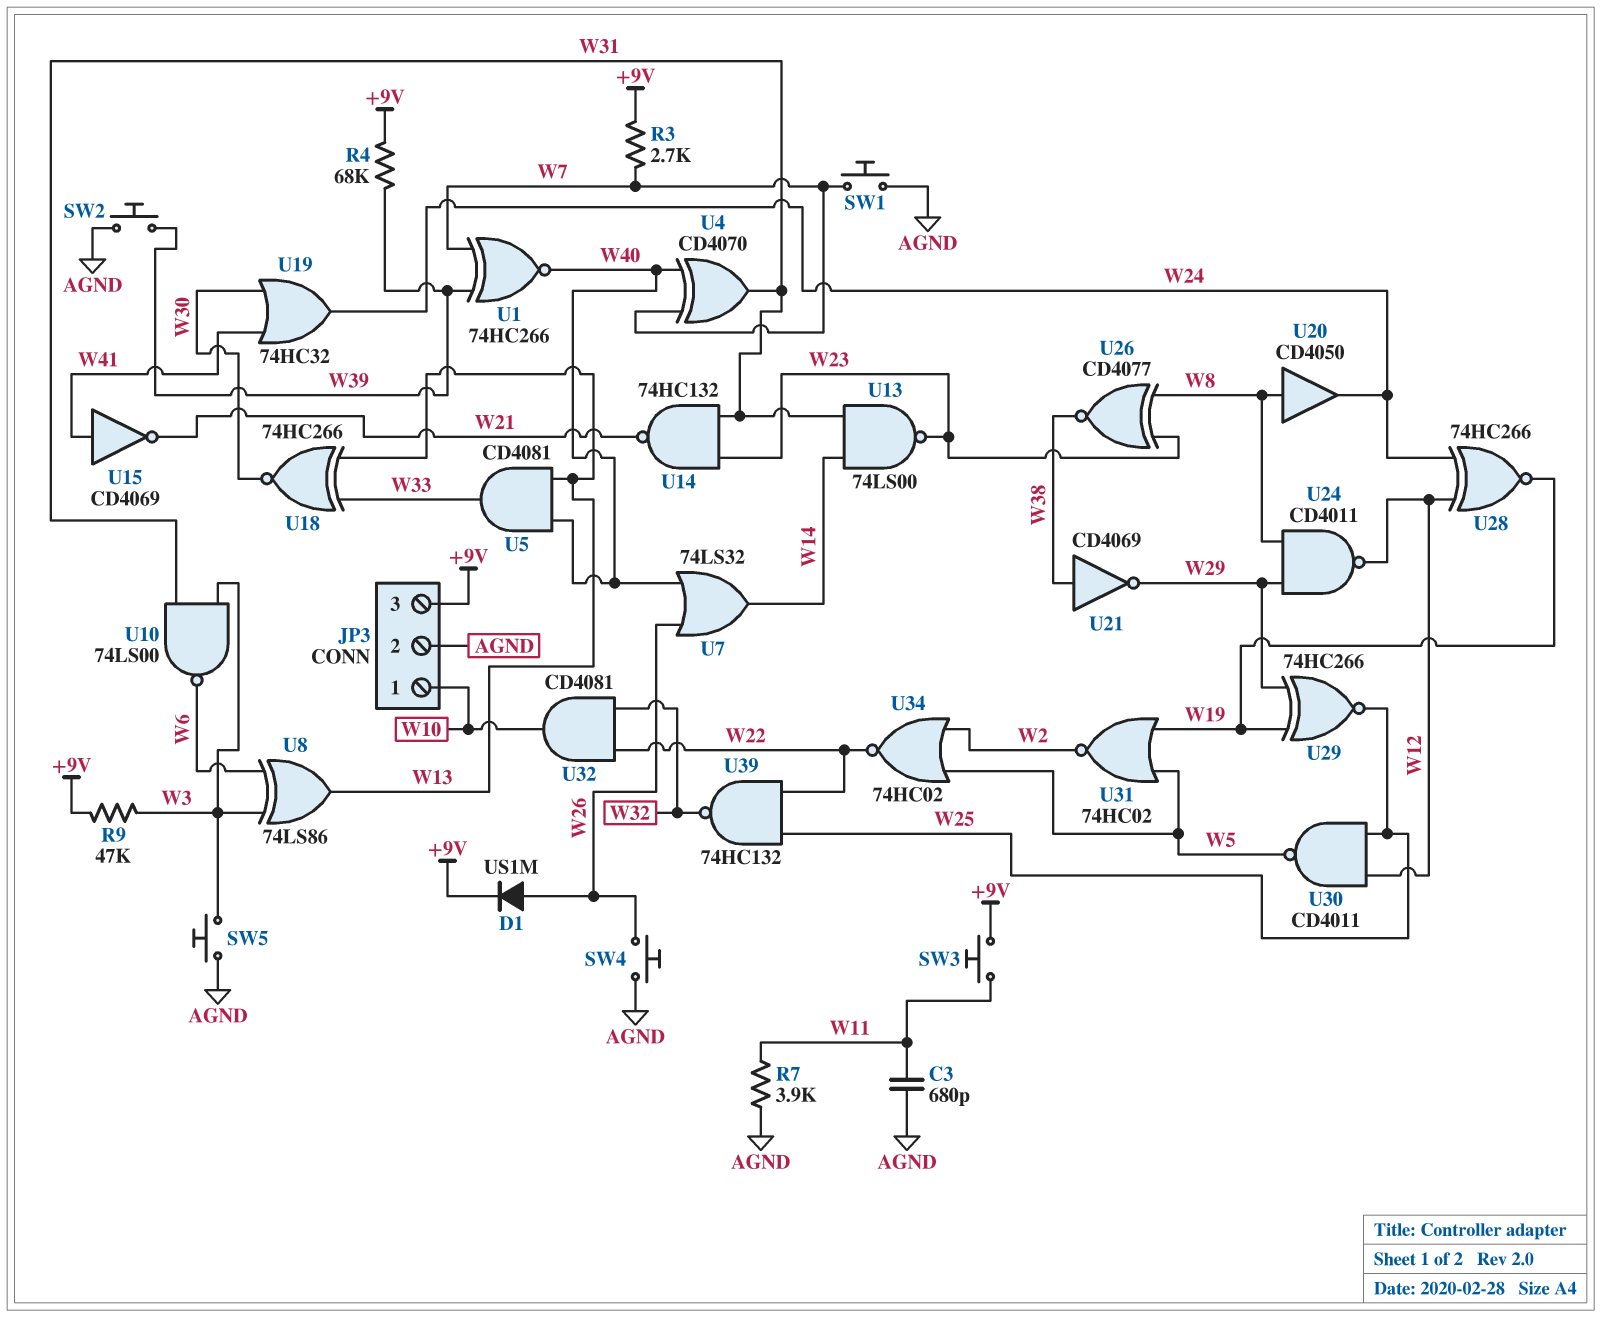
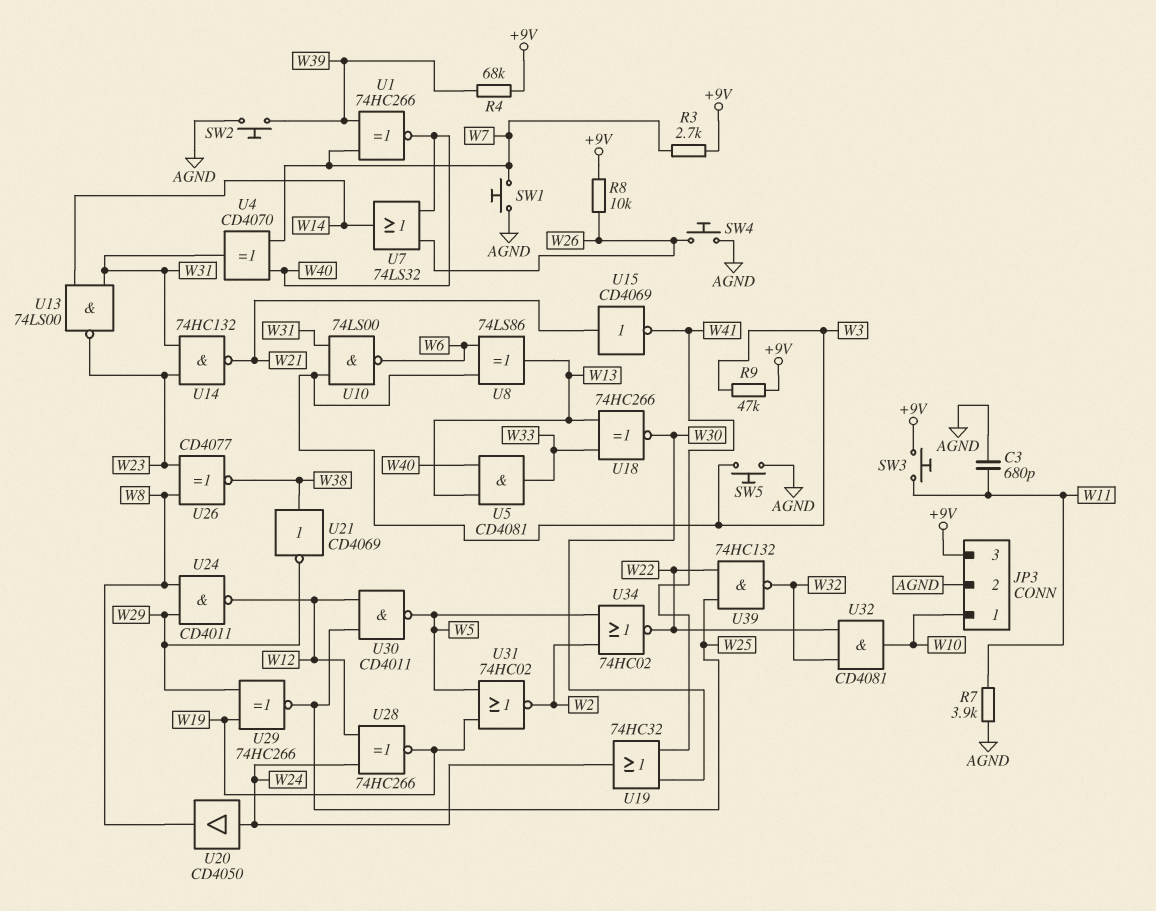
D1: diode US1M (A W26, K +9V) -> none
R8: none -> 10k (+9V, W26)
U15: NOT CD4069 (in W41, out W21) -> NOT CD4069 (in W21, out W41)
U20: buffer CD4050 (in W8, out W24) -> buffer CD4050 (in W24, out W8)

